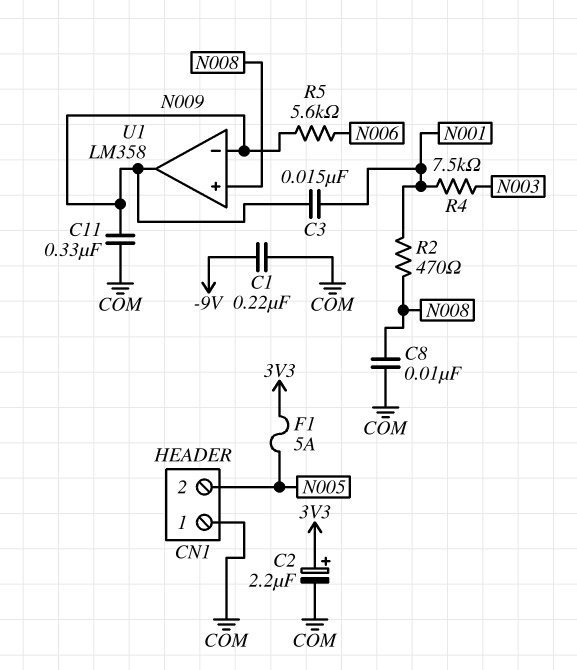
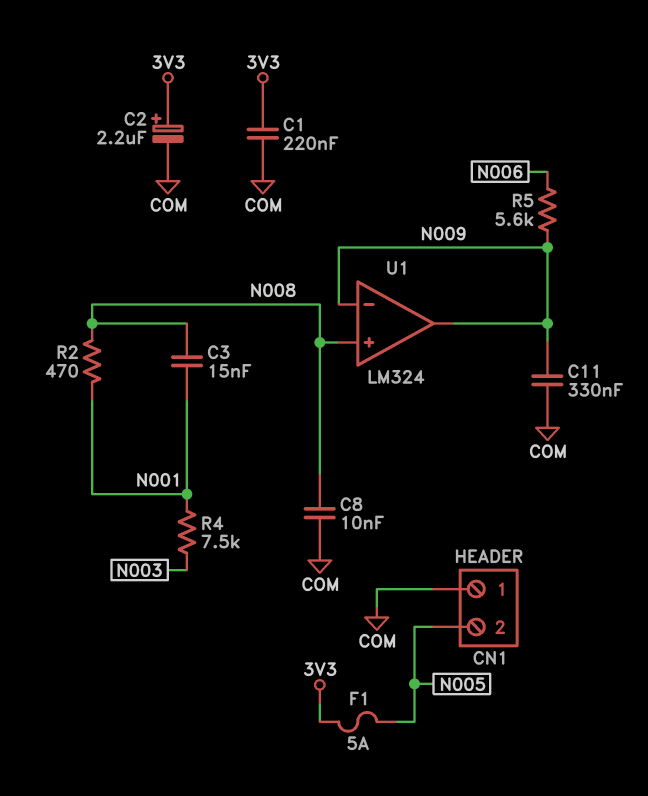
C1: 220nF (-9V, COM) -> 220nF (3V3, COM)
C3: 15nF (N001, N009) -> 15nF (N001, N008)
U1: LM358 -> LM324

